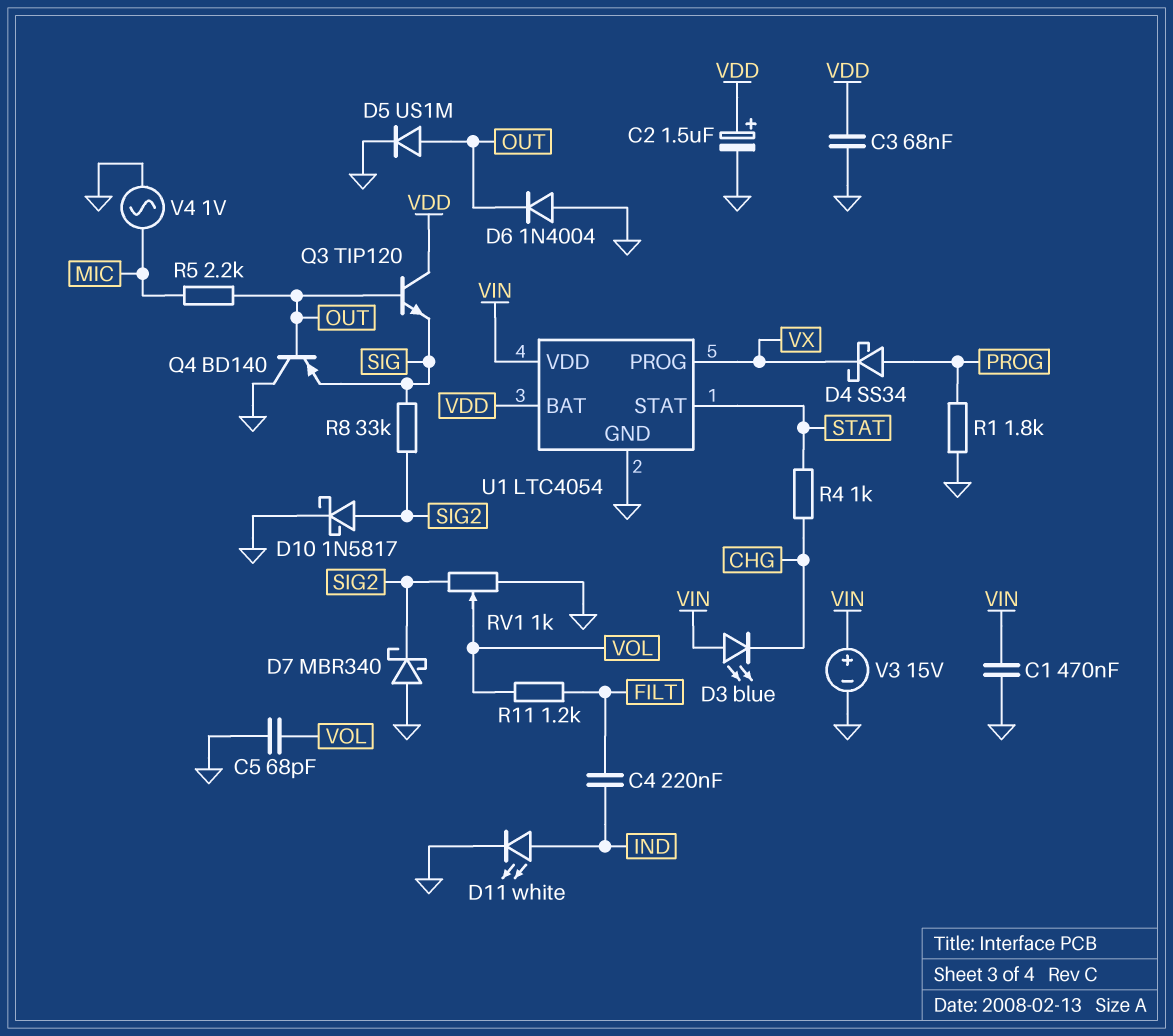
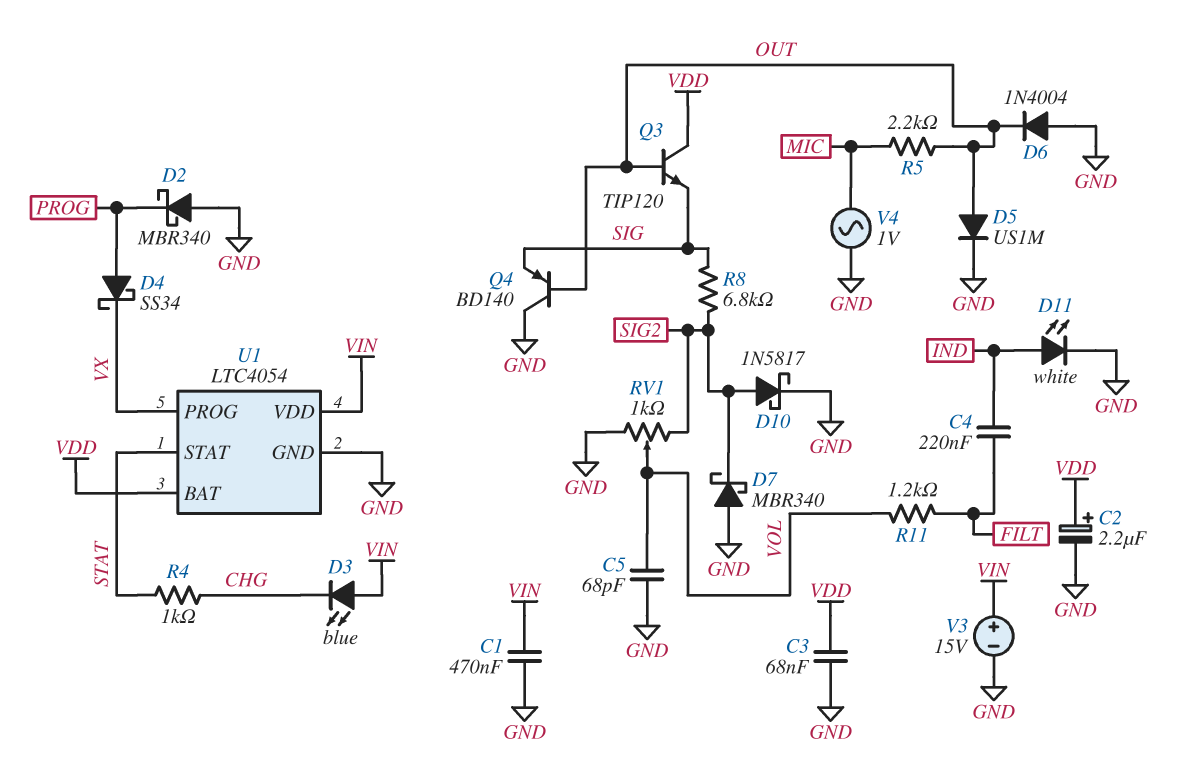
C2: 1.5uF (plus VDD, minus GND) -> 2.2uF (plus VDD, minus GND)
D2: none -> schottky MBR340 (A GND, K PROG)
R1: 1.8k (GND, PROG) -> none
R8: 33k (SIG, SIG2) -> 6.8k (SIG, SIG2)

